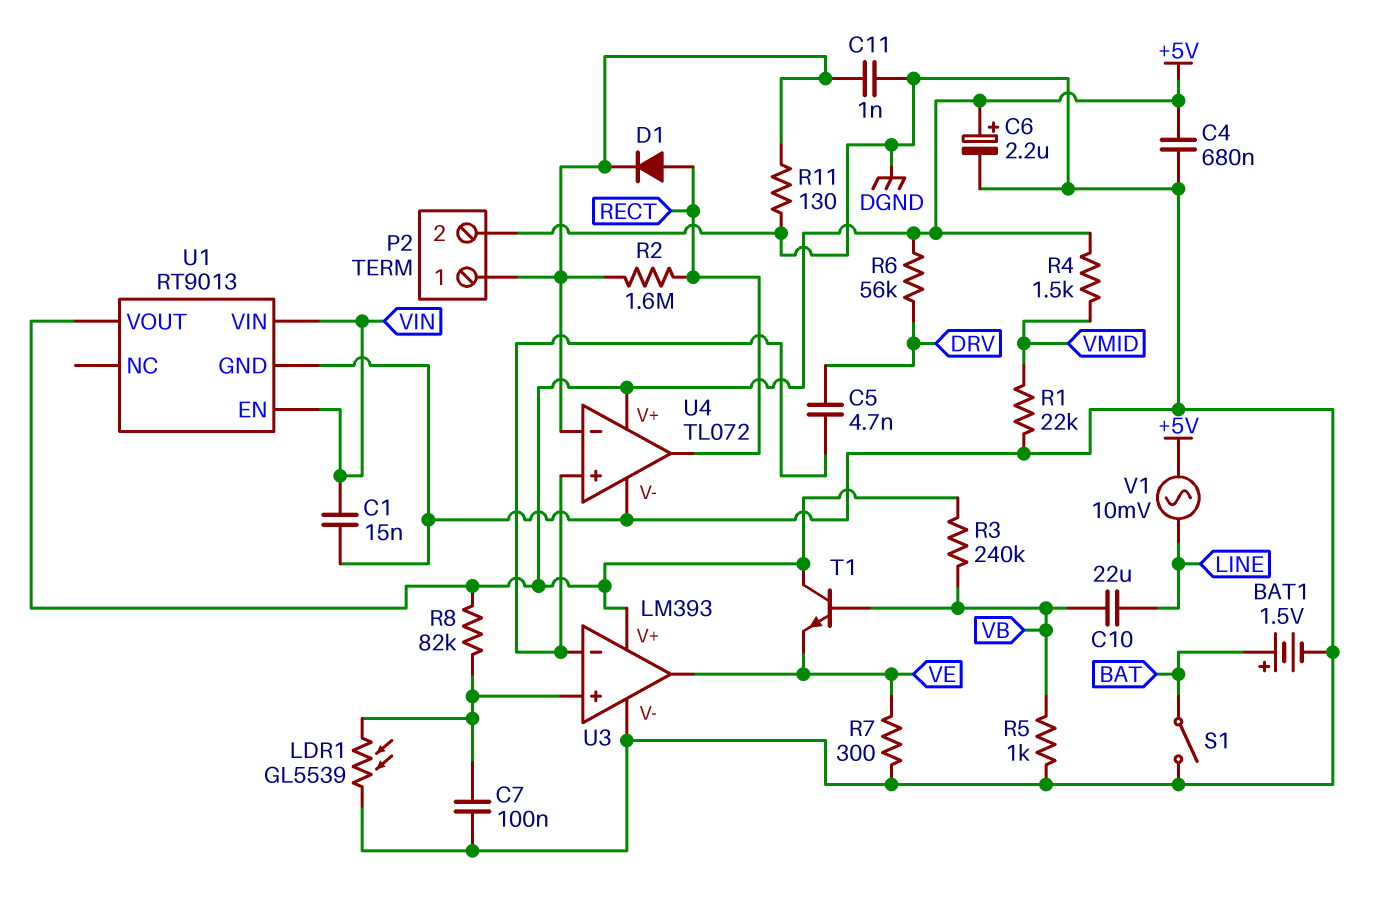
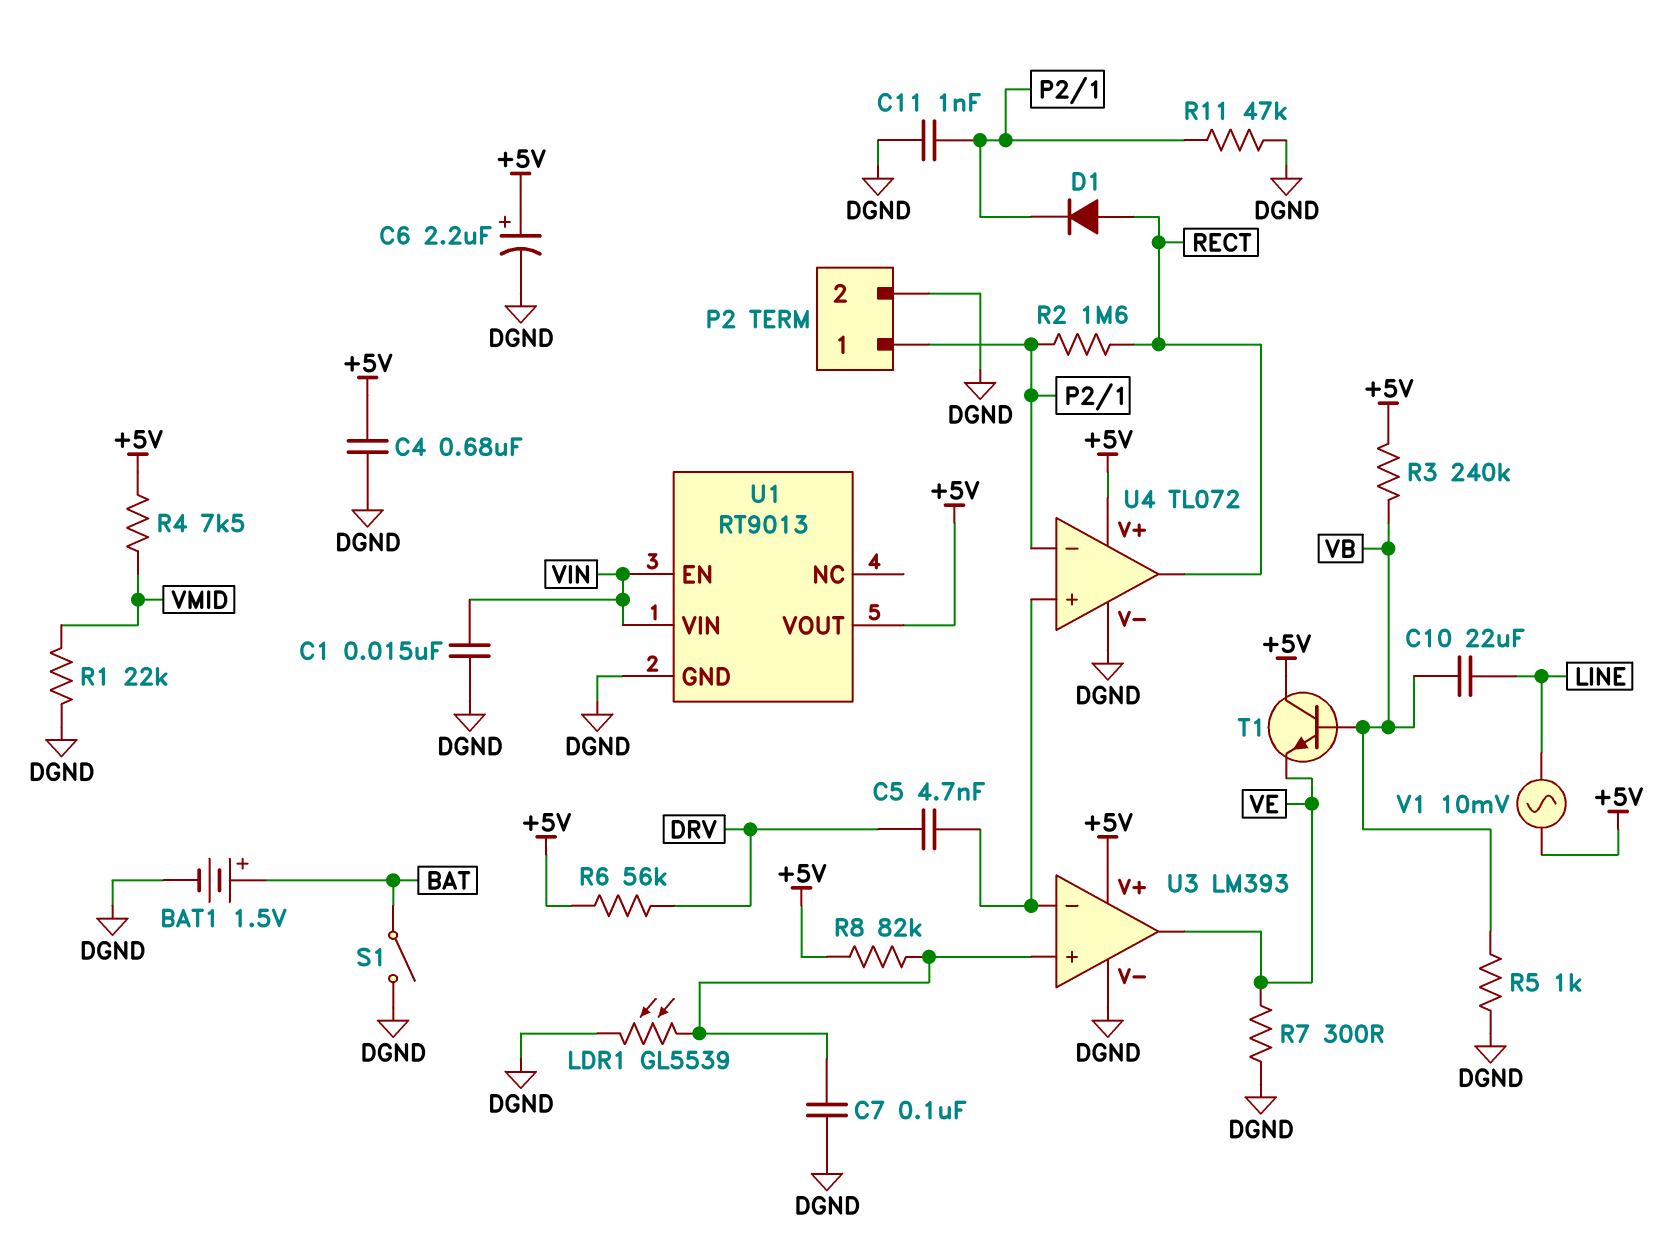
R4: 1.5k (+5V, VMID) -> 7.5k (+5V, VMID)
R11: 130 (DGND, P2/1) -> 47k (DGND, P2/1)

